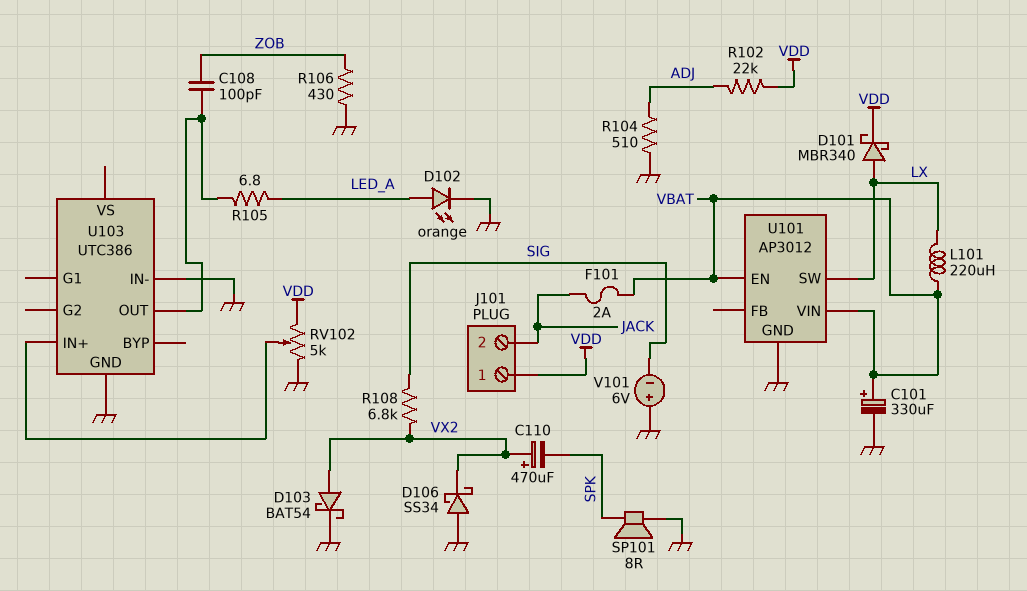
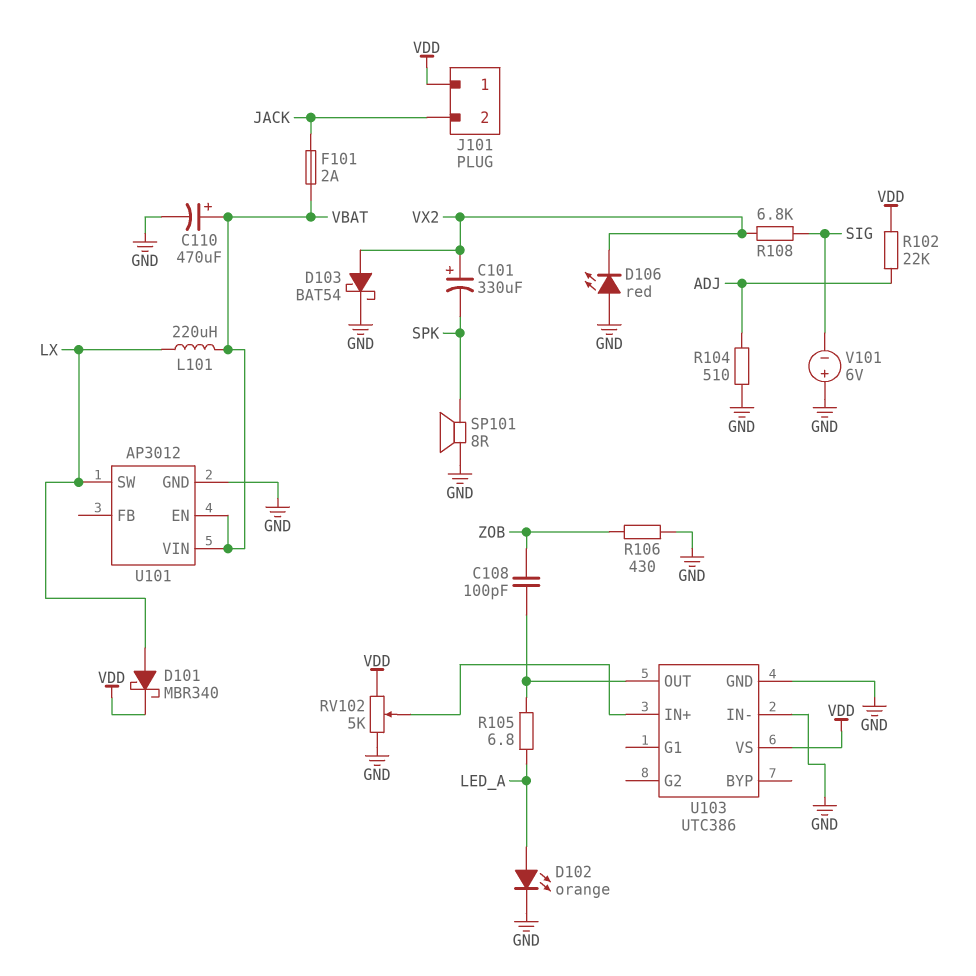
C101: 330uF (plus VBAT, minus GND) -> 330uF (plus VX2, minus SPK)
C110: 470uF (plus VX2, minus SPK) -> 470uF (plus VBAT, minus GND)
D106: schottky SS34 (A GND, K VX2) -> LED red (A GND, K VX2)
U103 pin VS: none -> VDD

